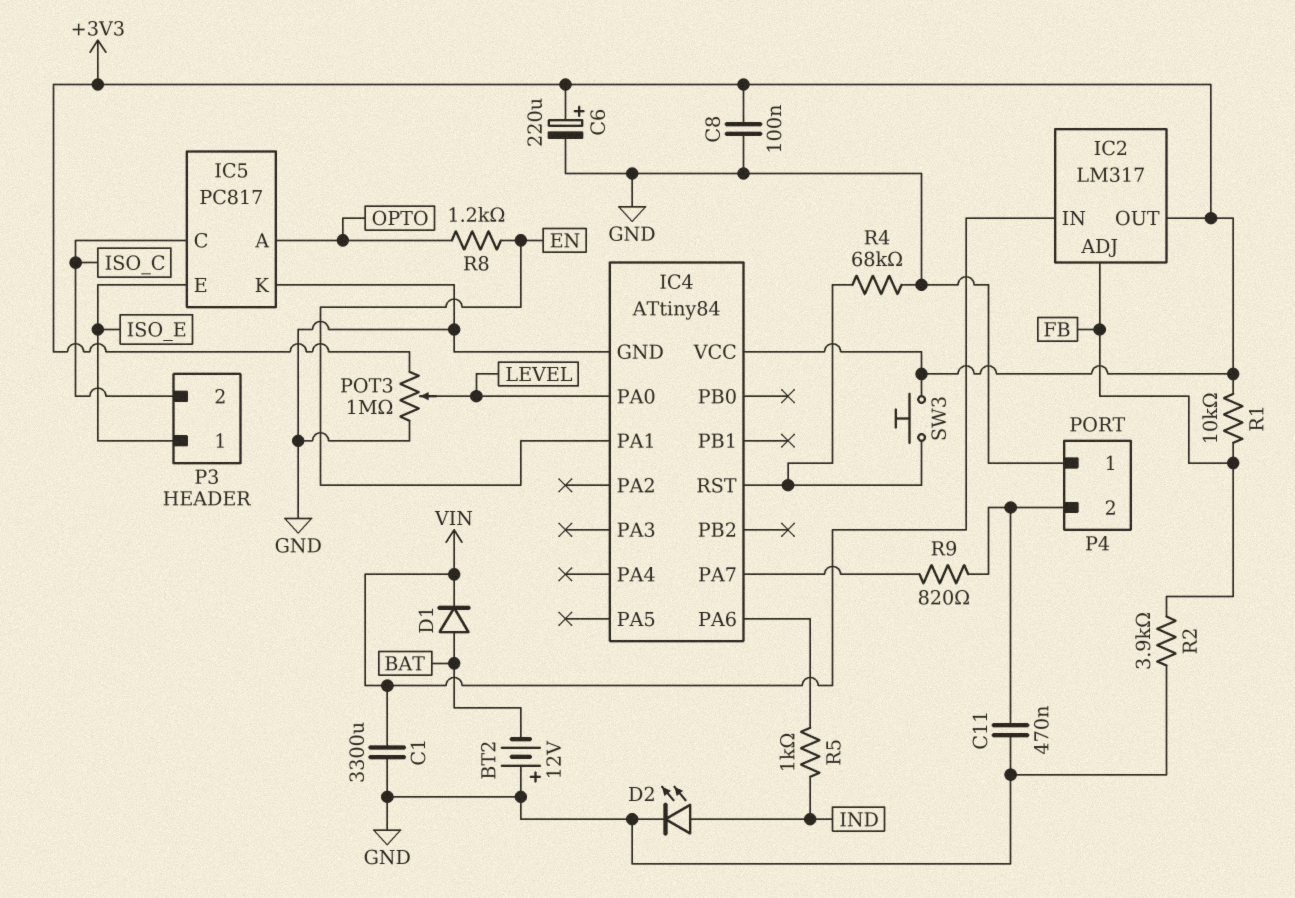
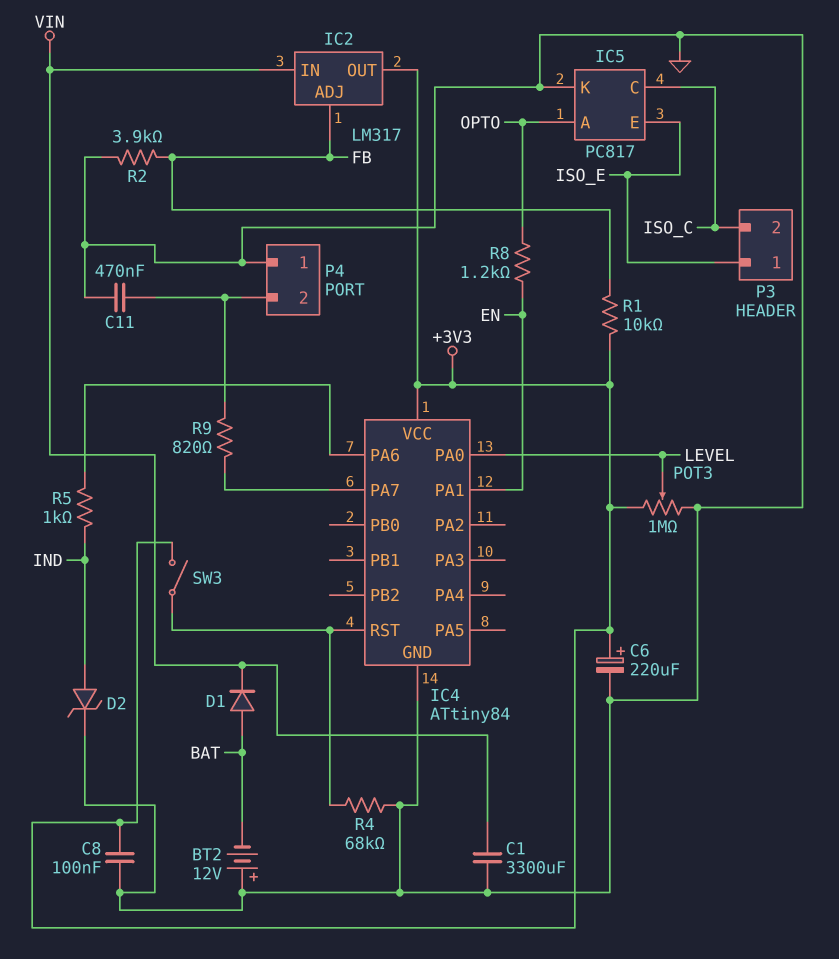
D2: LED (A IND, K GND) -> zener (A IND, K GND)
SW3: button (+3V3, IC4/RST) -> switch (+3V3, IC4/RST)

